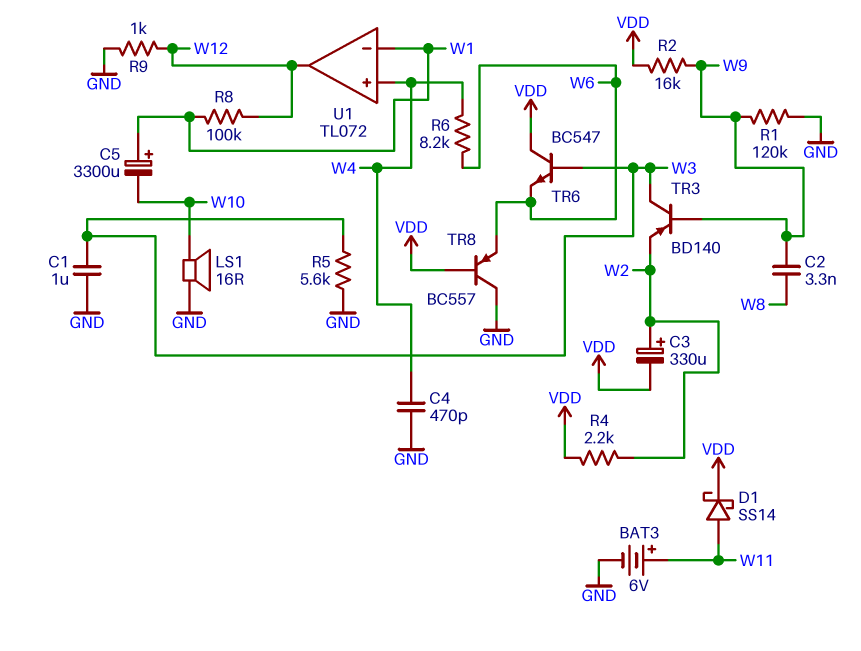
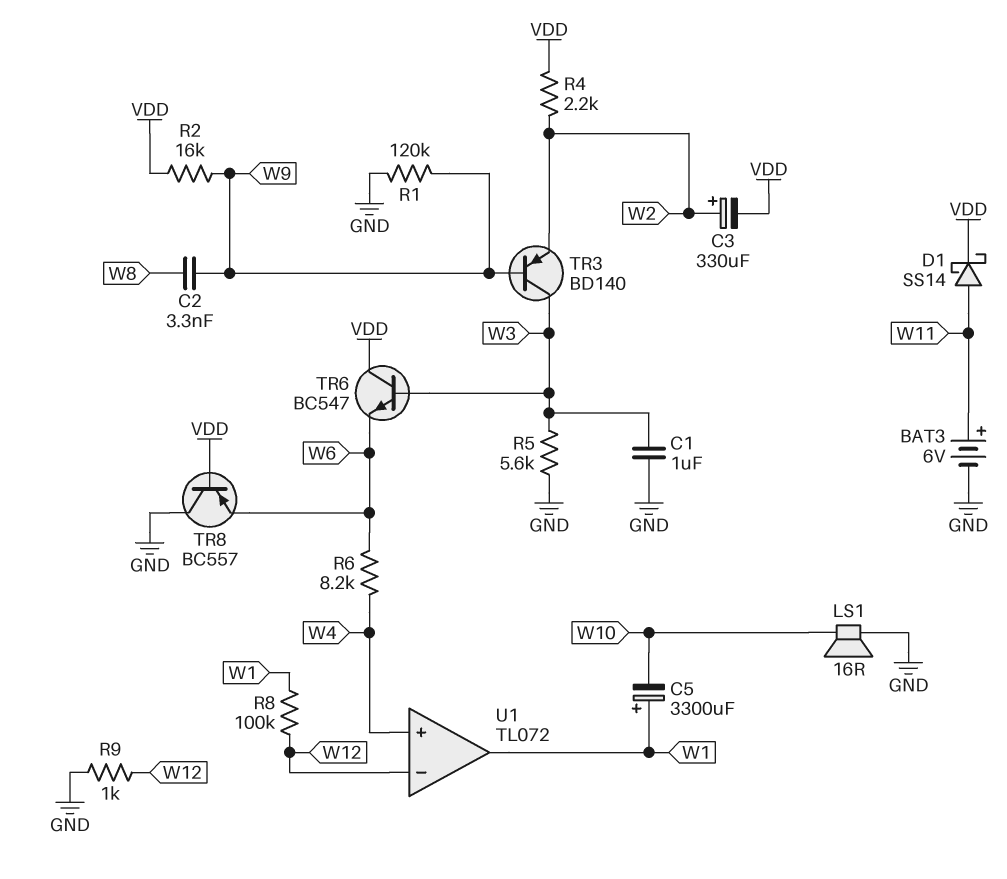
C4: 470pF (GND, W4) -> none
U1 pin in-: W1 -> W12
U1 pin out: W12 -> W1

